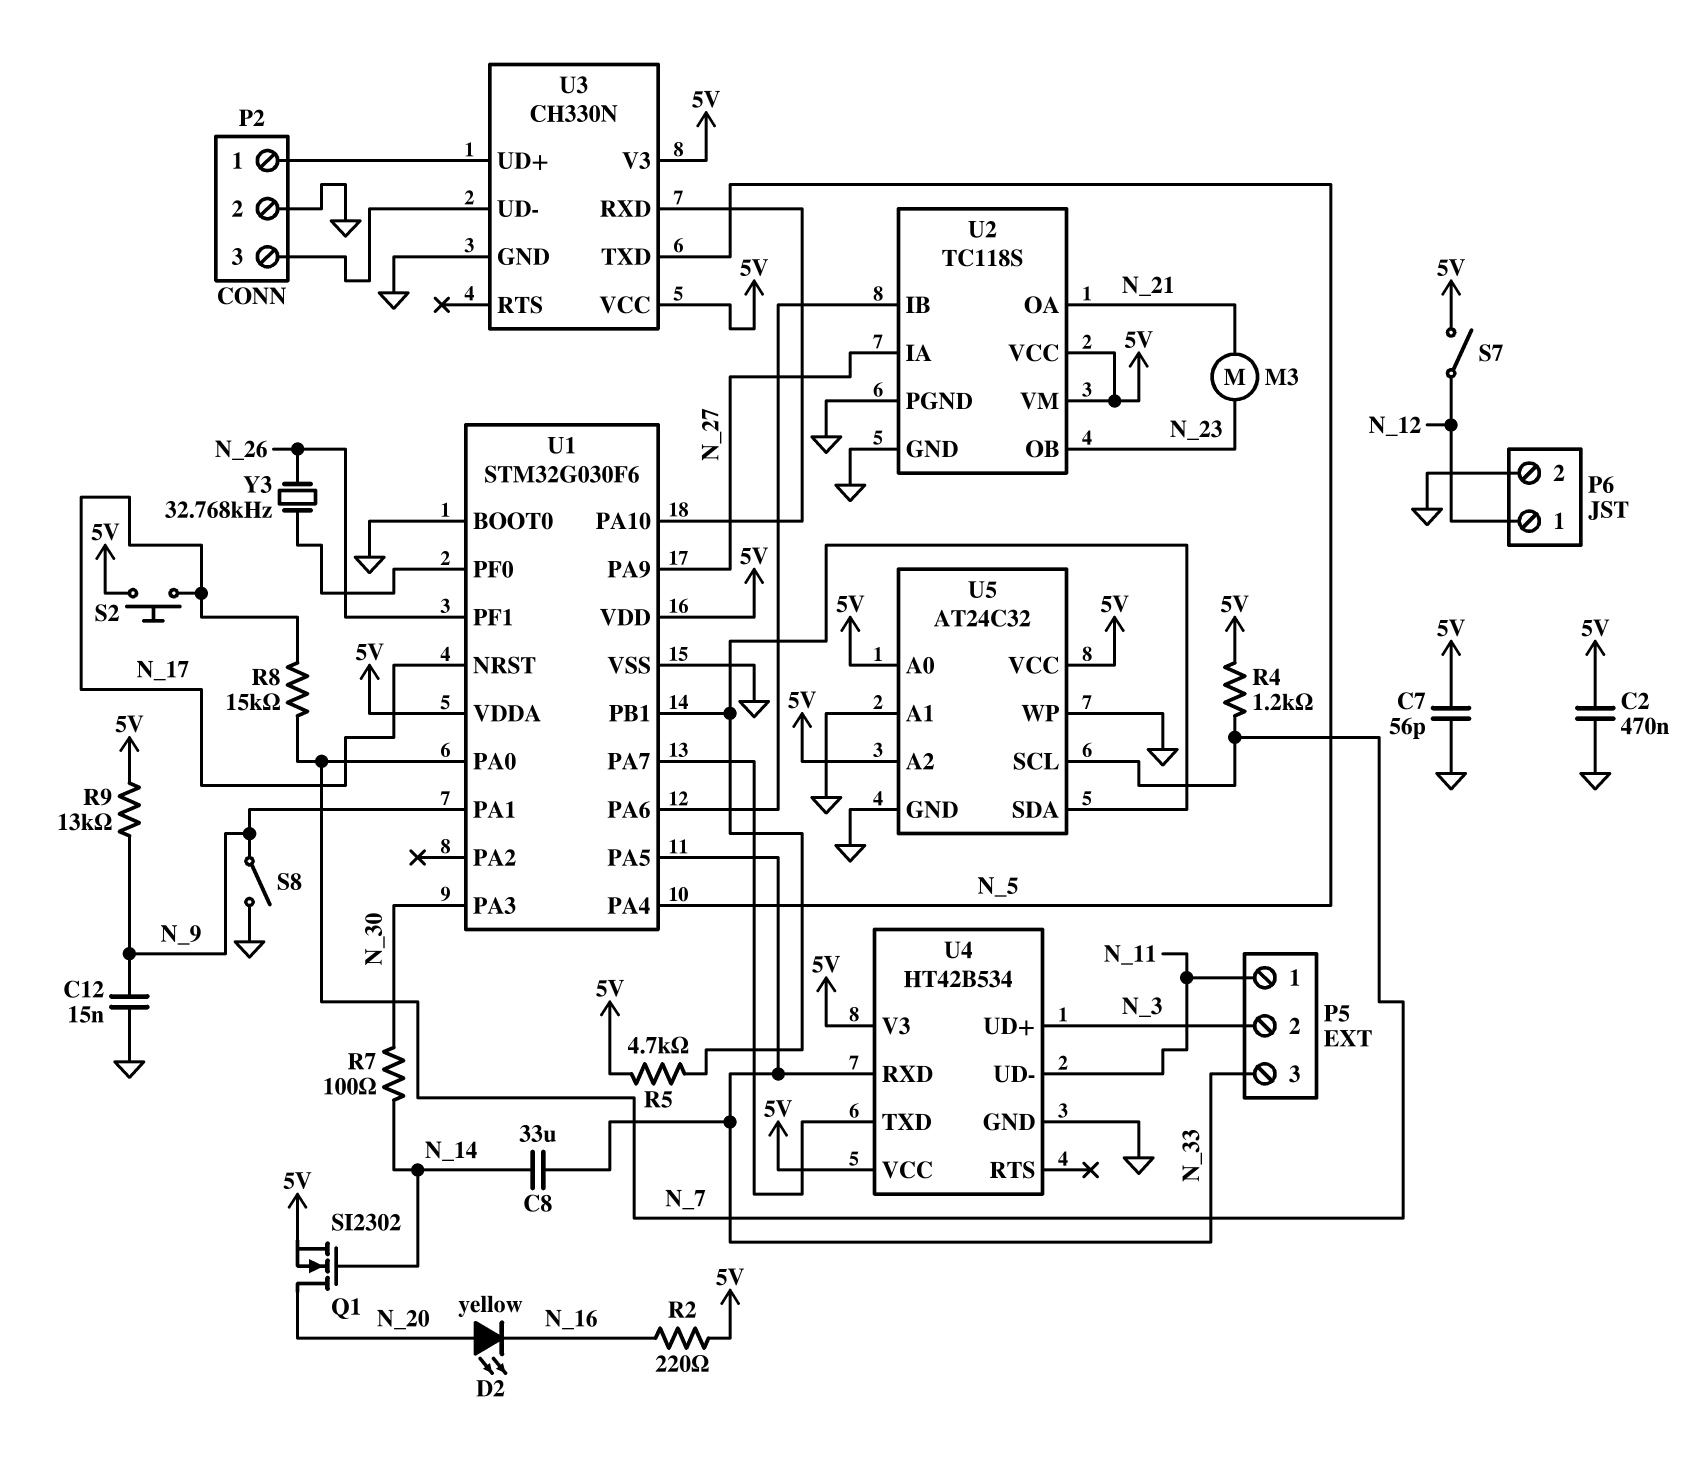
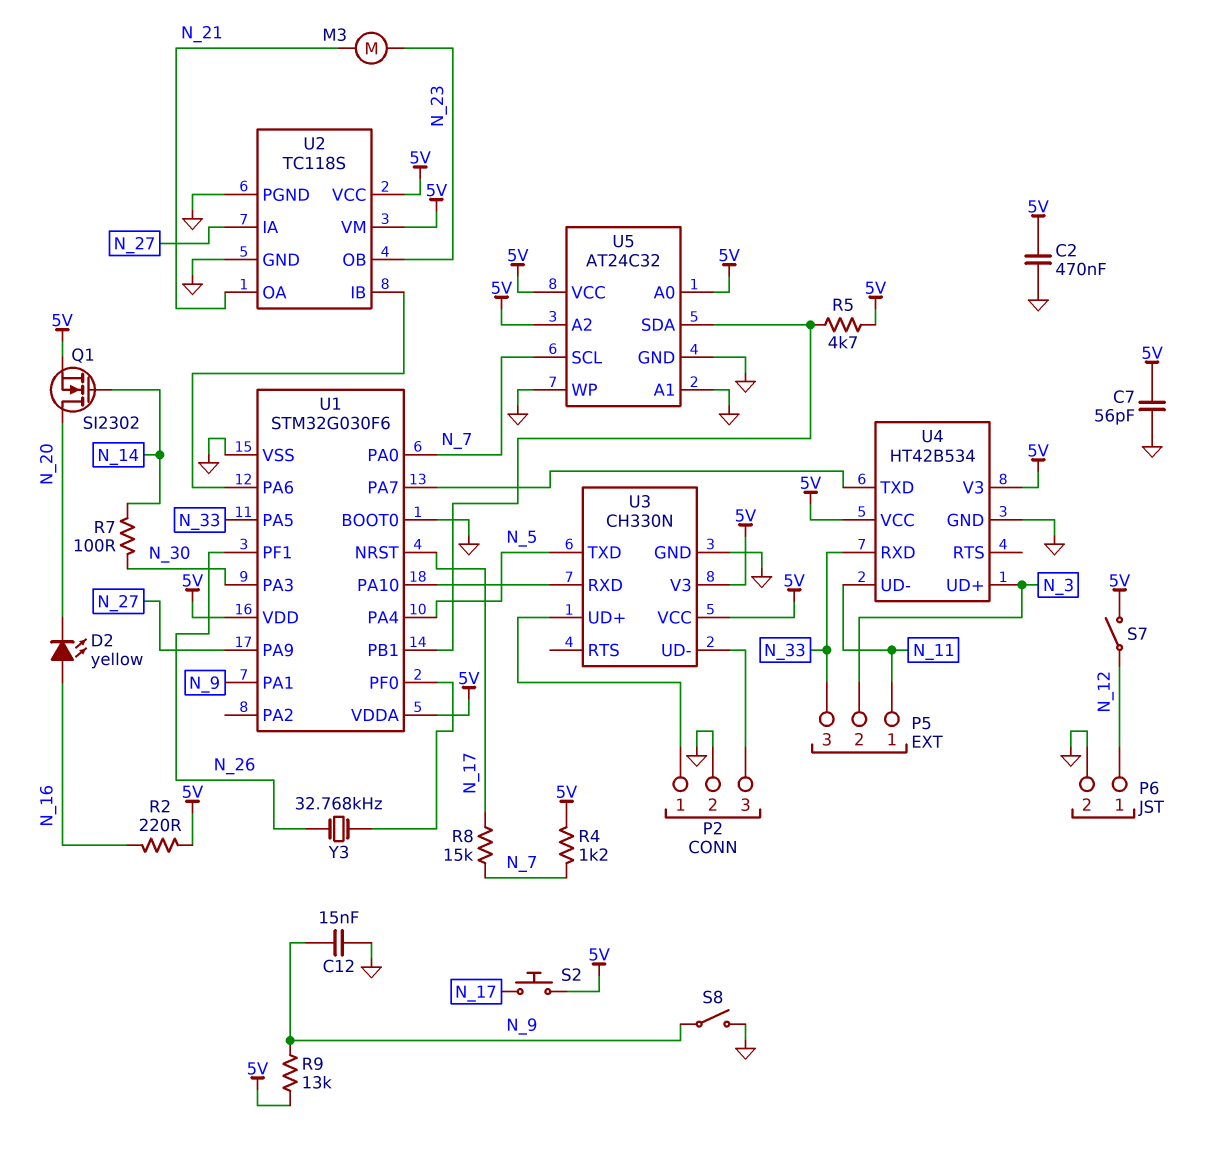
C8: 33uF (N_14, N_33) -> none
D2: LED yellow (A N_20, K N_16) -> LED yellow (A N_16, K N_20)

